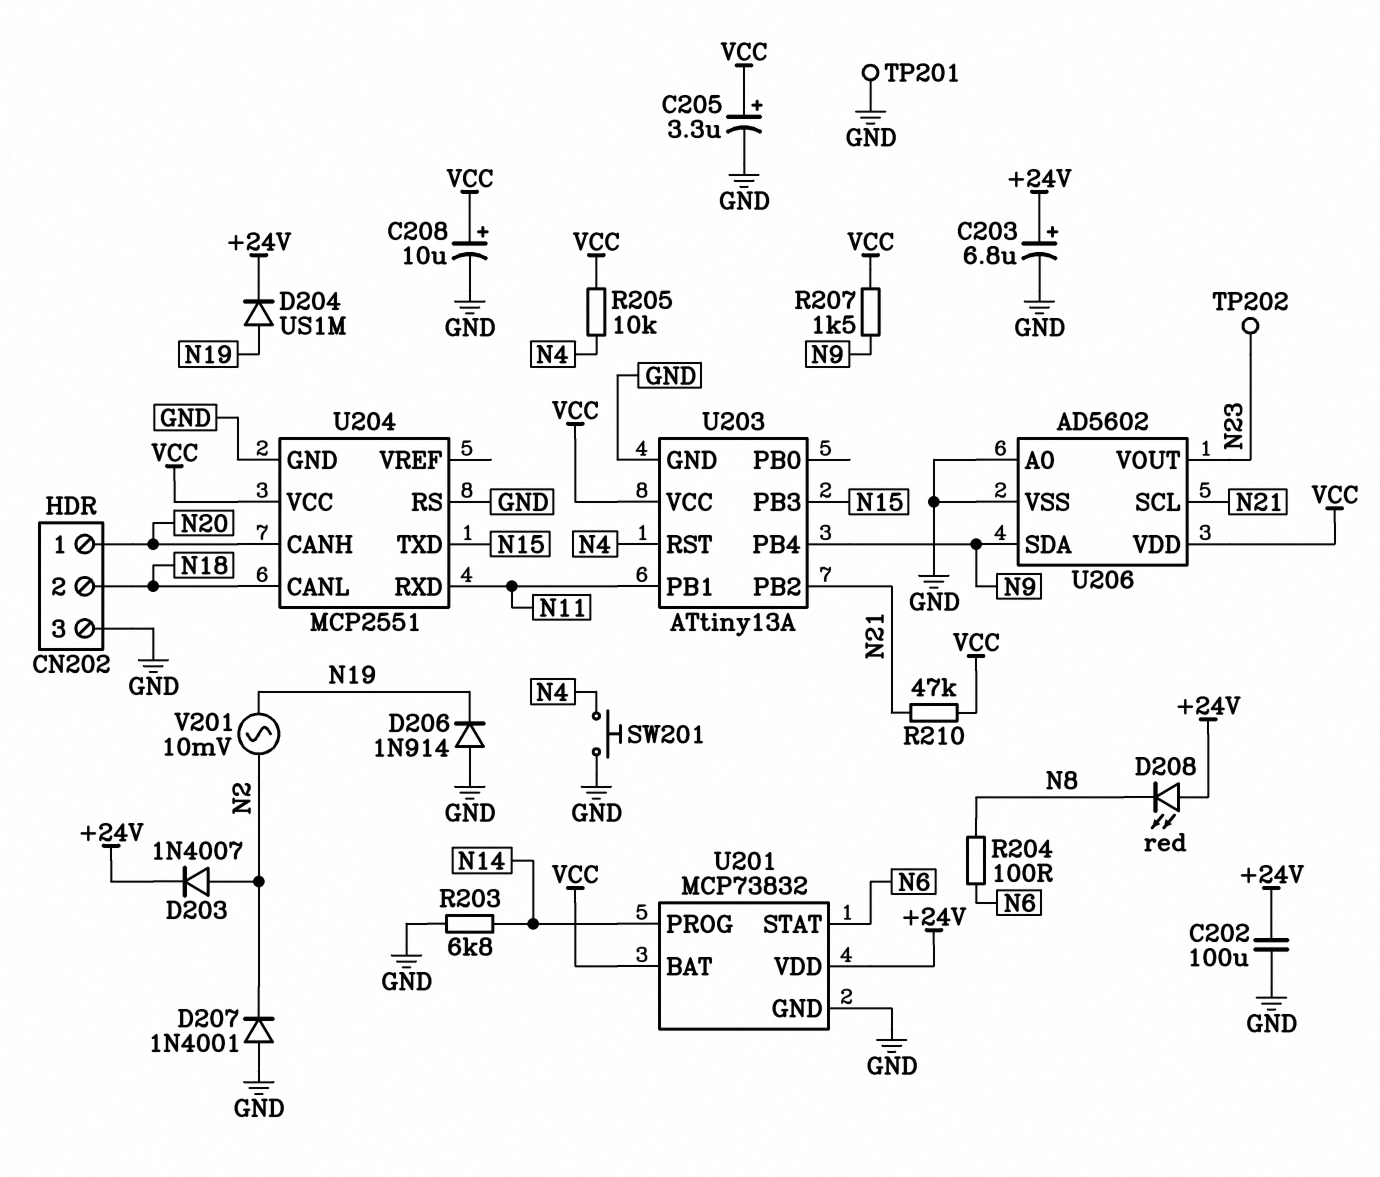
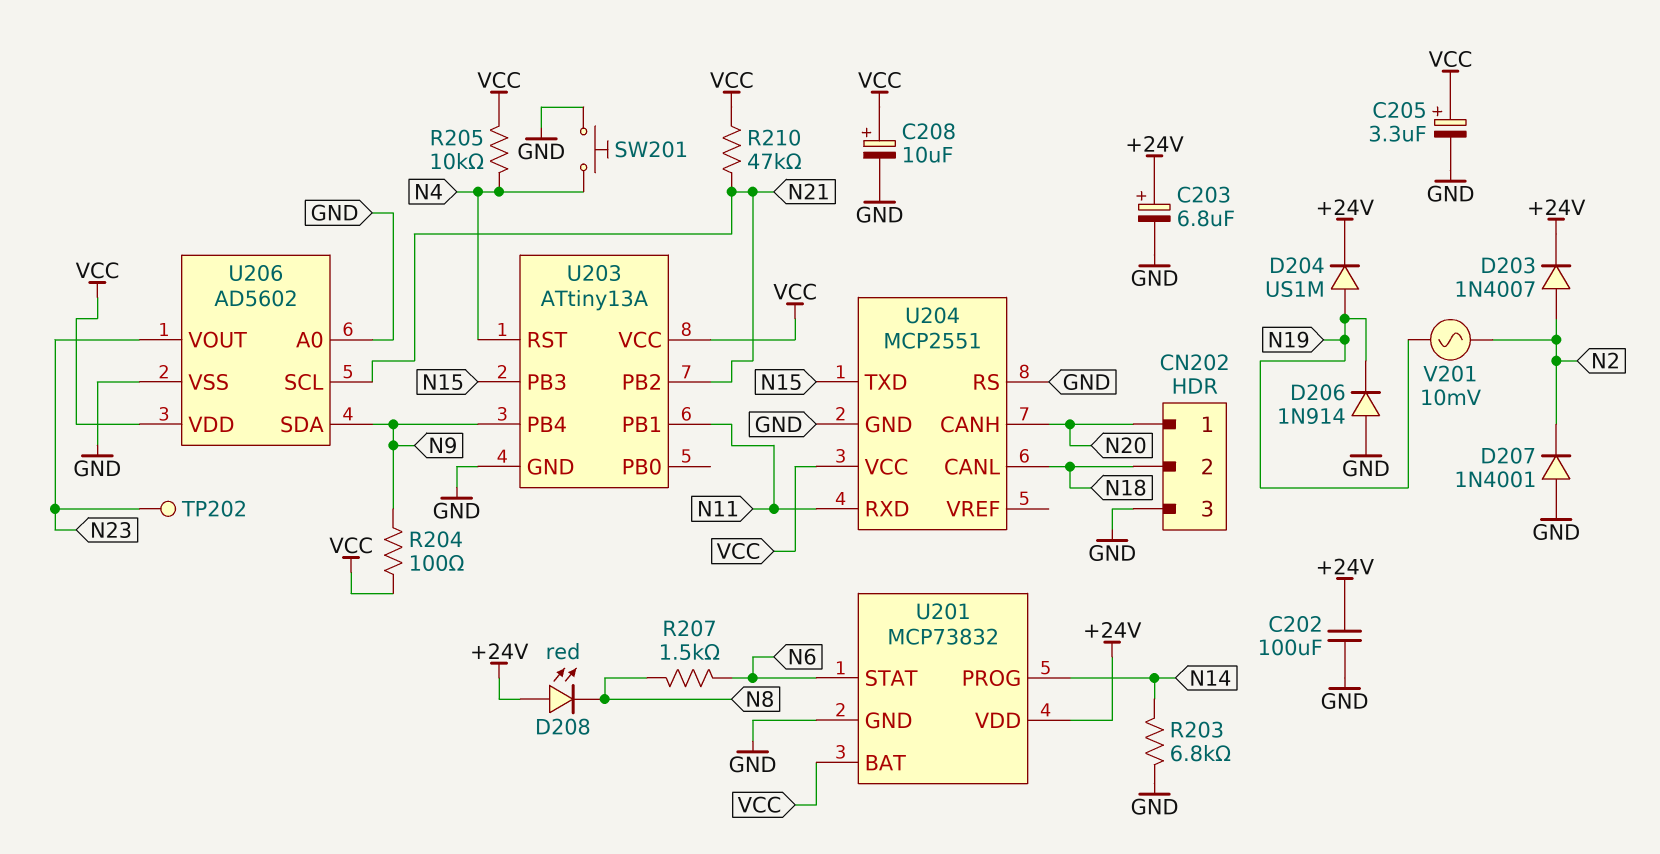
R204: 100 (N6, N8) -> 100 (N9, VCC)
R207: 1.5k (N9, VCC) -> 1.5k (N6, N8)
TP201: test point (GND) -> none

